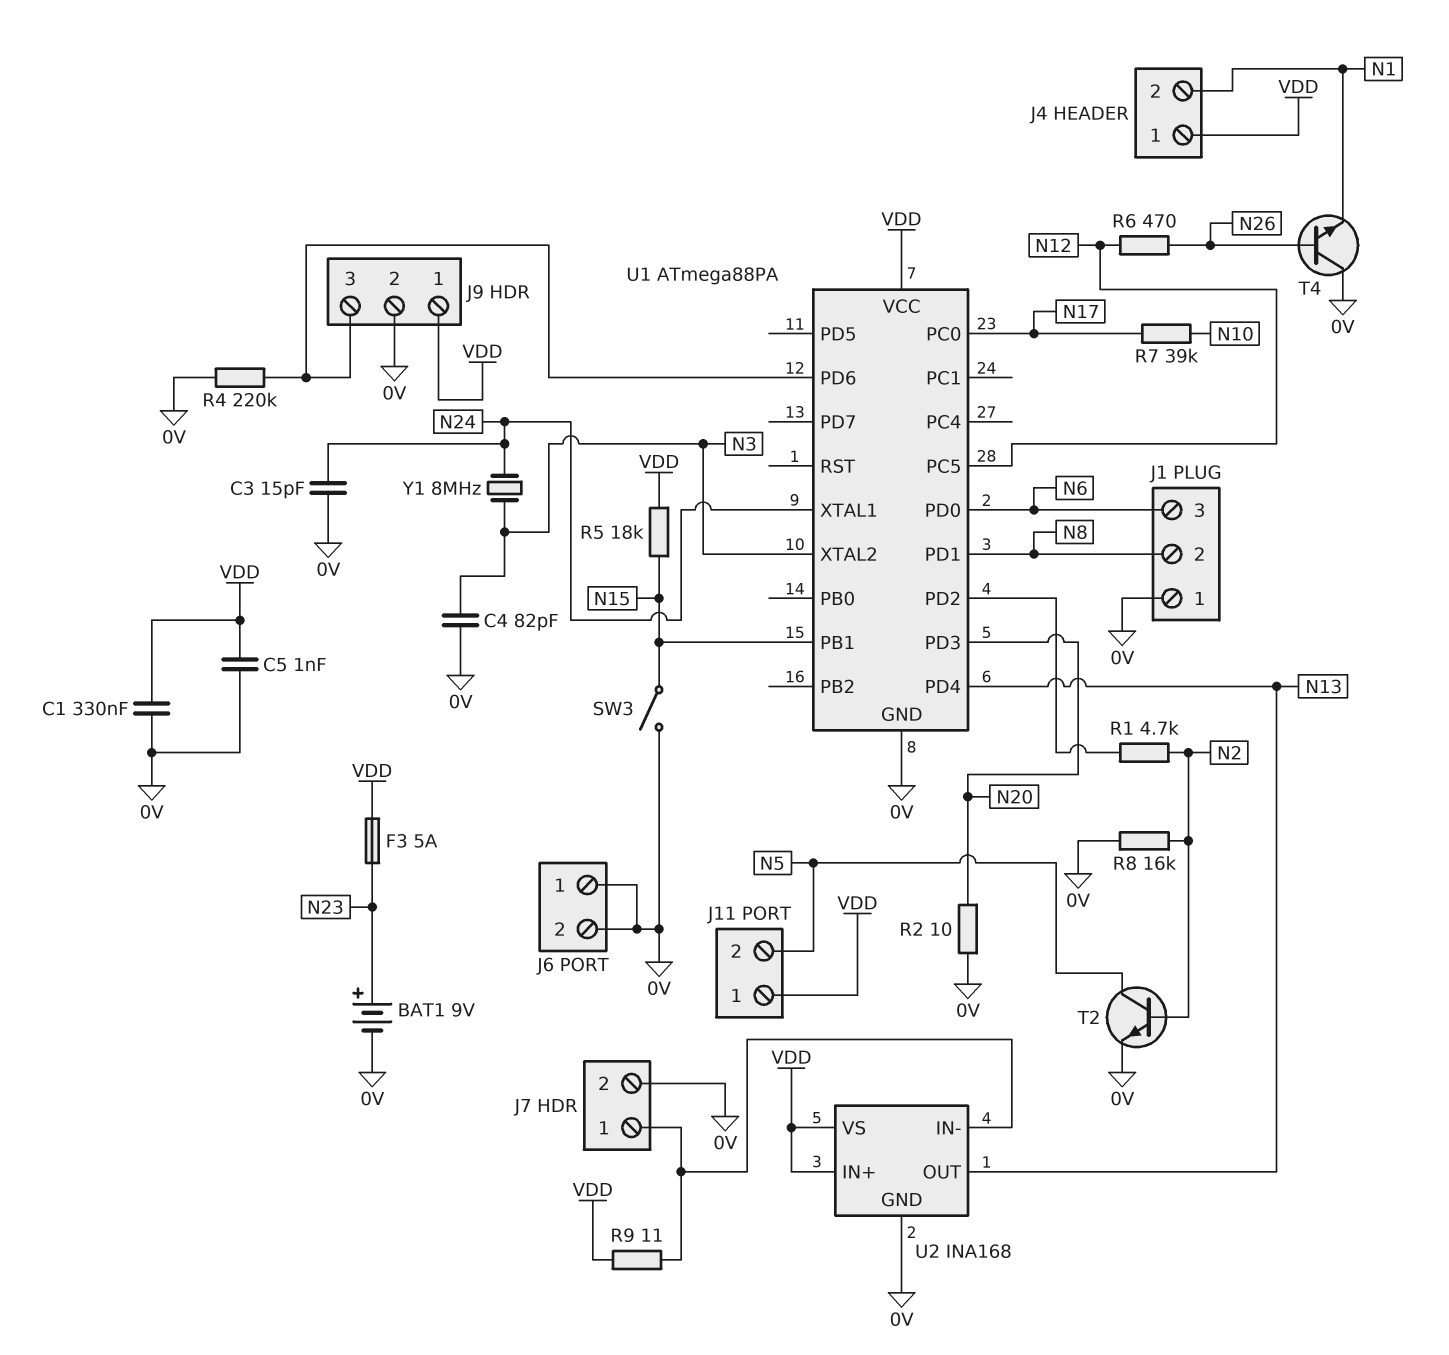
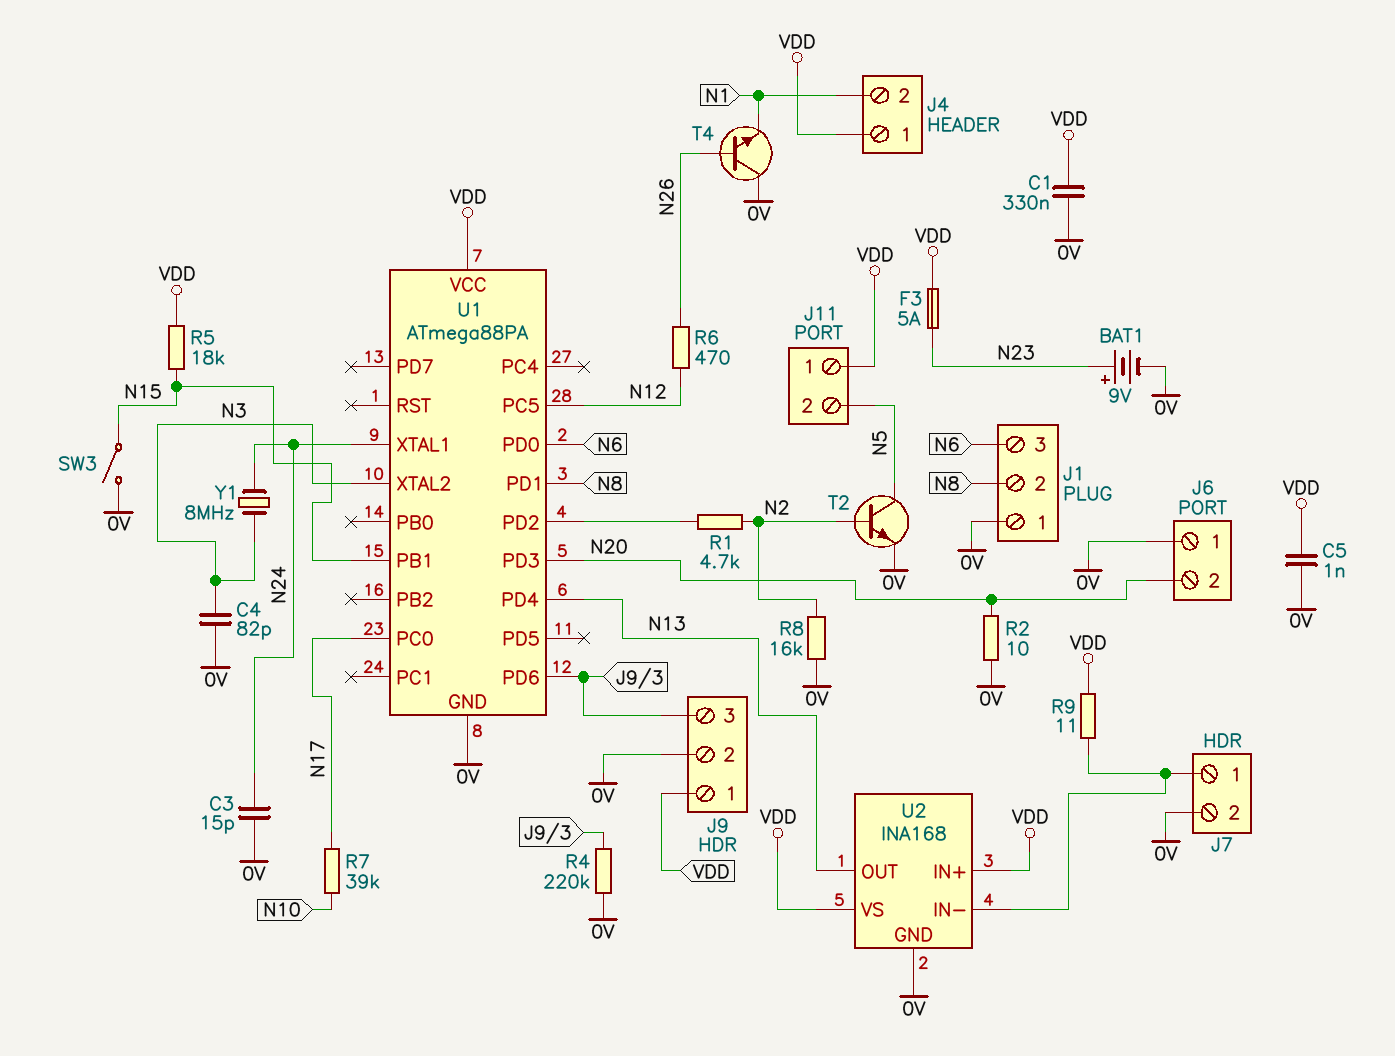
J6 pin 2: 0V -> N20

